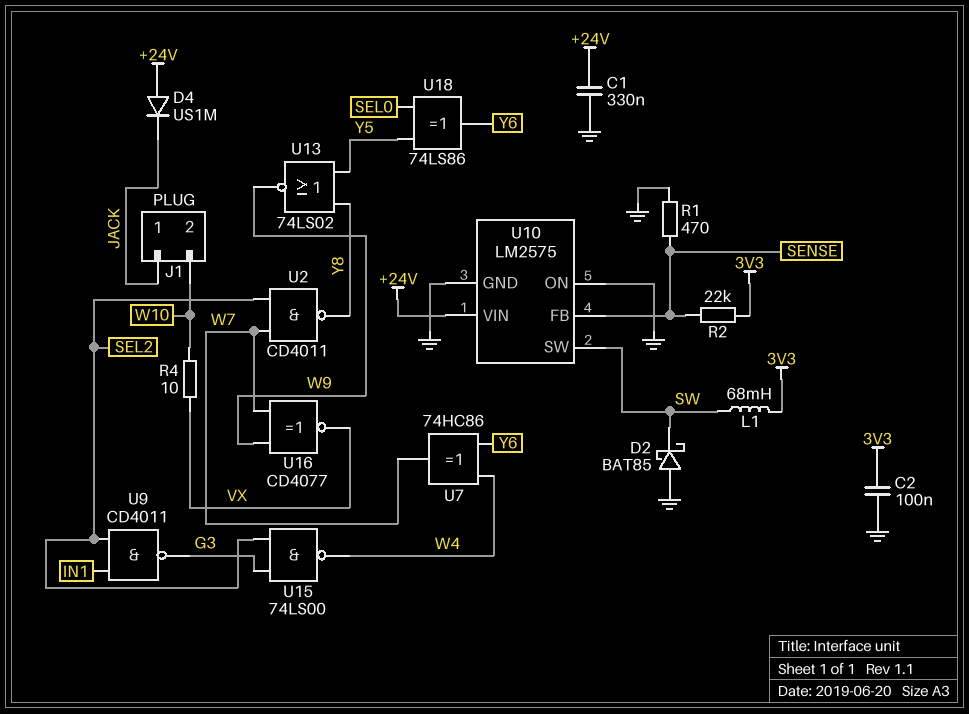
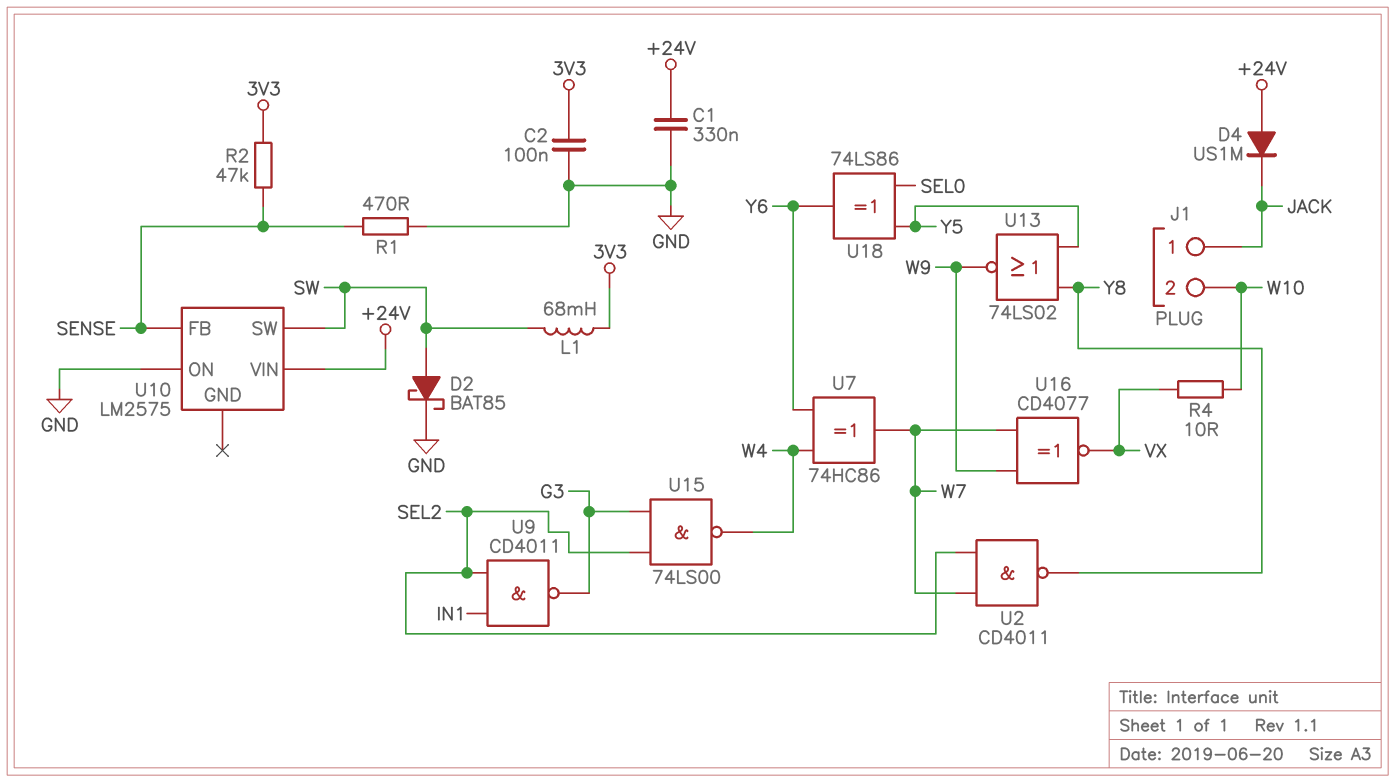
D2: schottky BAT85 (A GND, K SW) -> schottky BAT85 (A SW, K GND)
R2: 22k (3V3, SENSE) -> 47k (3V3, SENSE)
U10 pin GND: GND -> none

